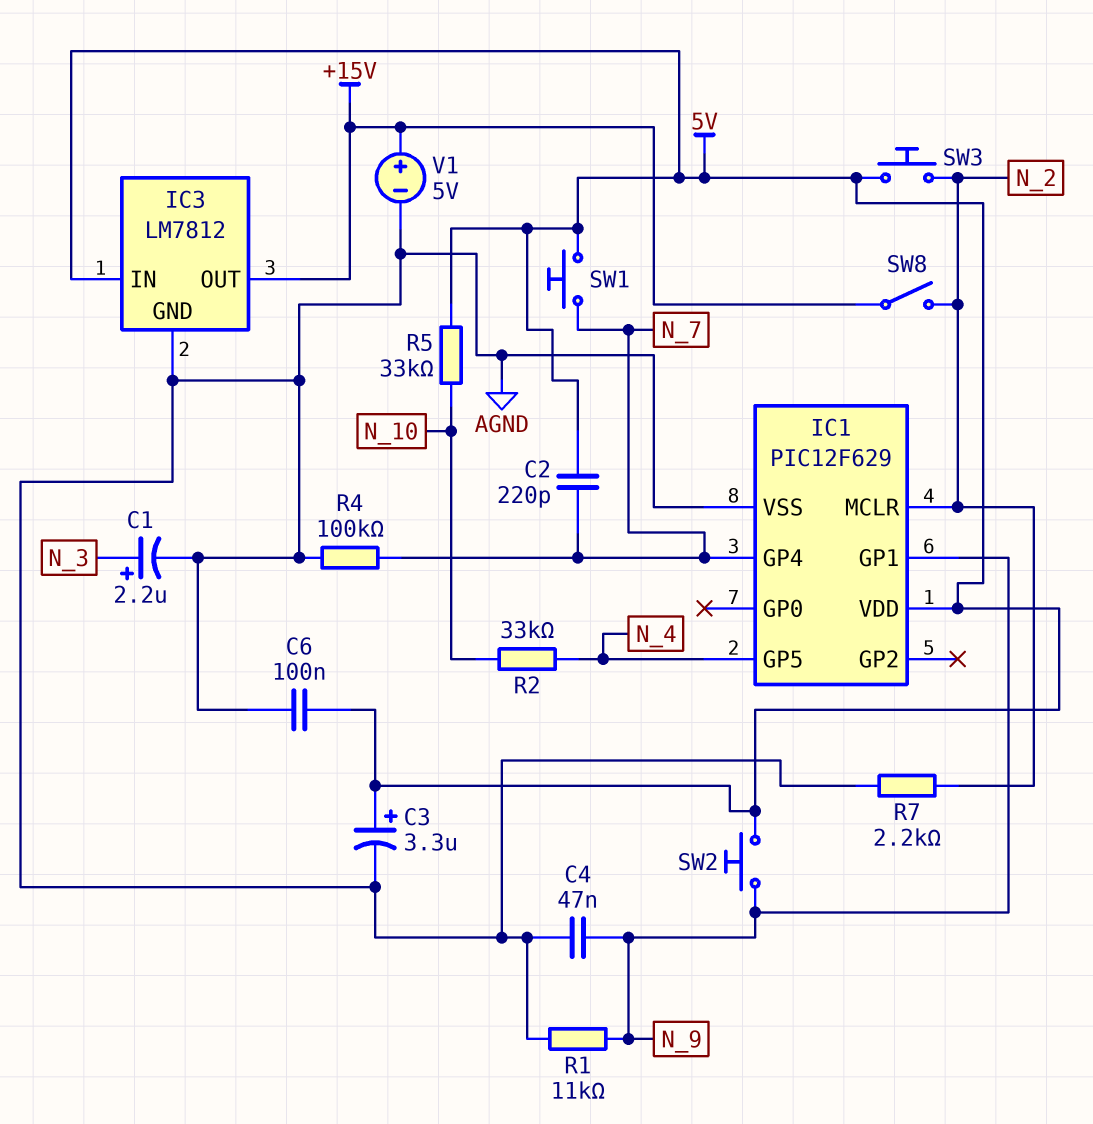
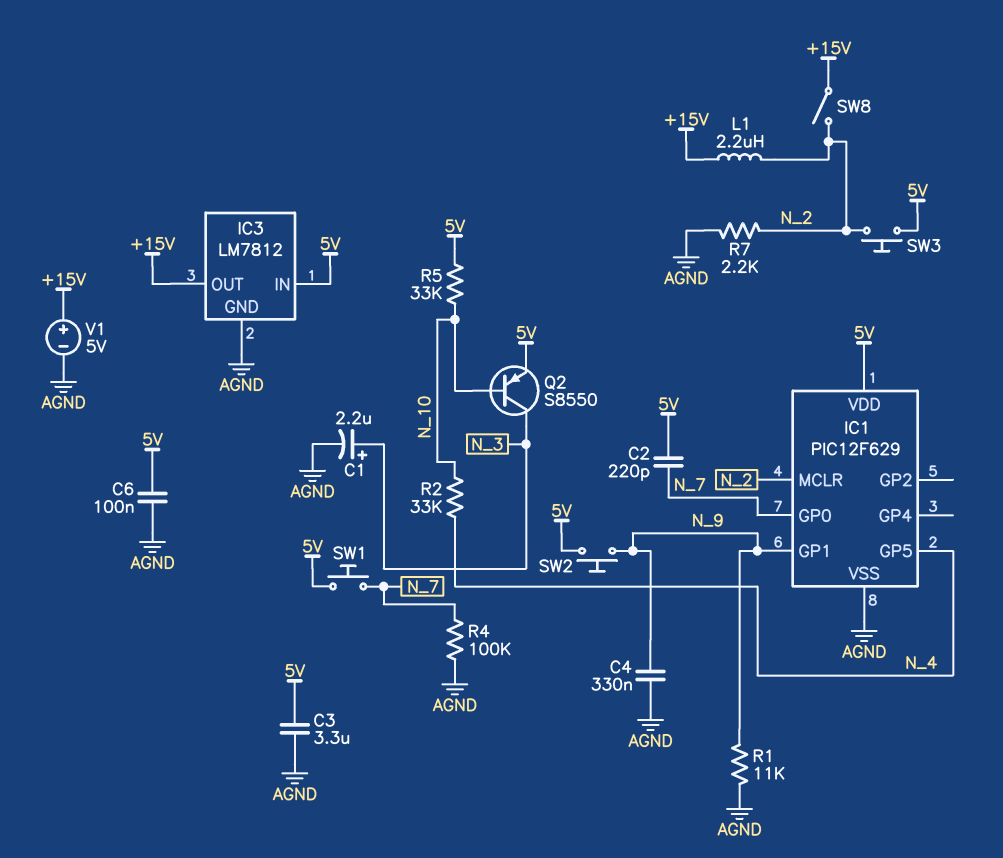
C3: 3.3uF (plus 5V, minus AGND) -> 3.3uF (5V, AGND)
C4: 47nF (AGND, N_9) -> 330nF (AGND, N_9)
IC1 pin GP0: none -> N_7
IC1 pin GP4: N_7 -> none
L1: none -> 2.2uH (+15V, N_2)
Q2: none -> PNP S8550 (B N_10, C N_3, E 5V)

